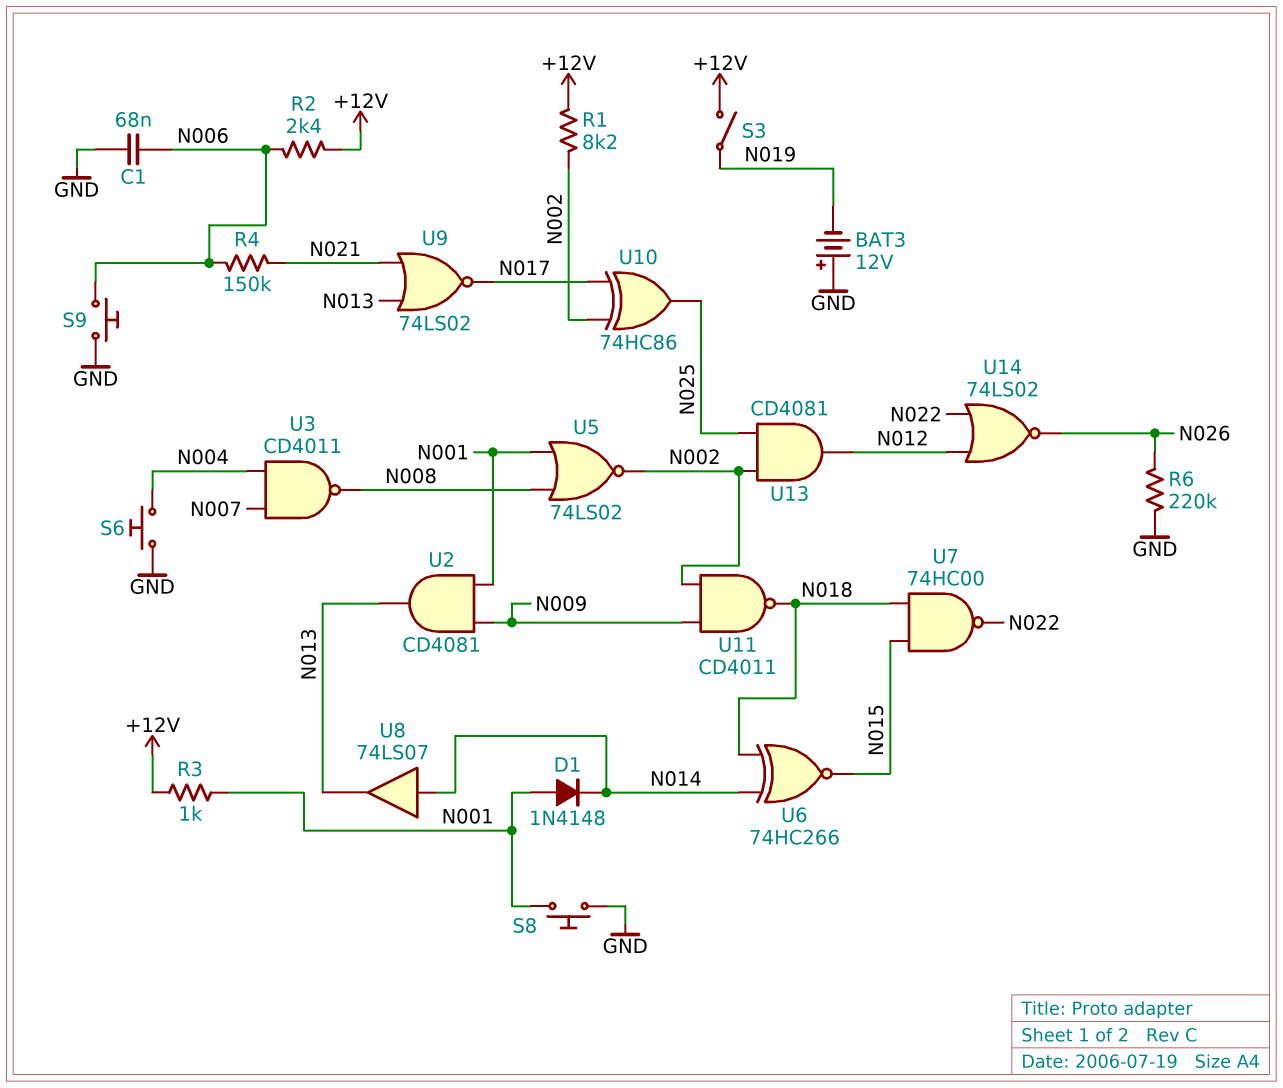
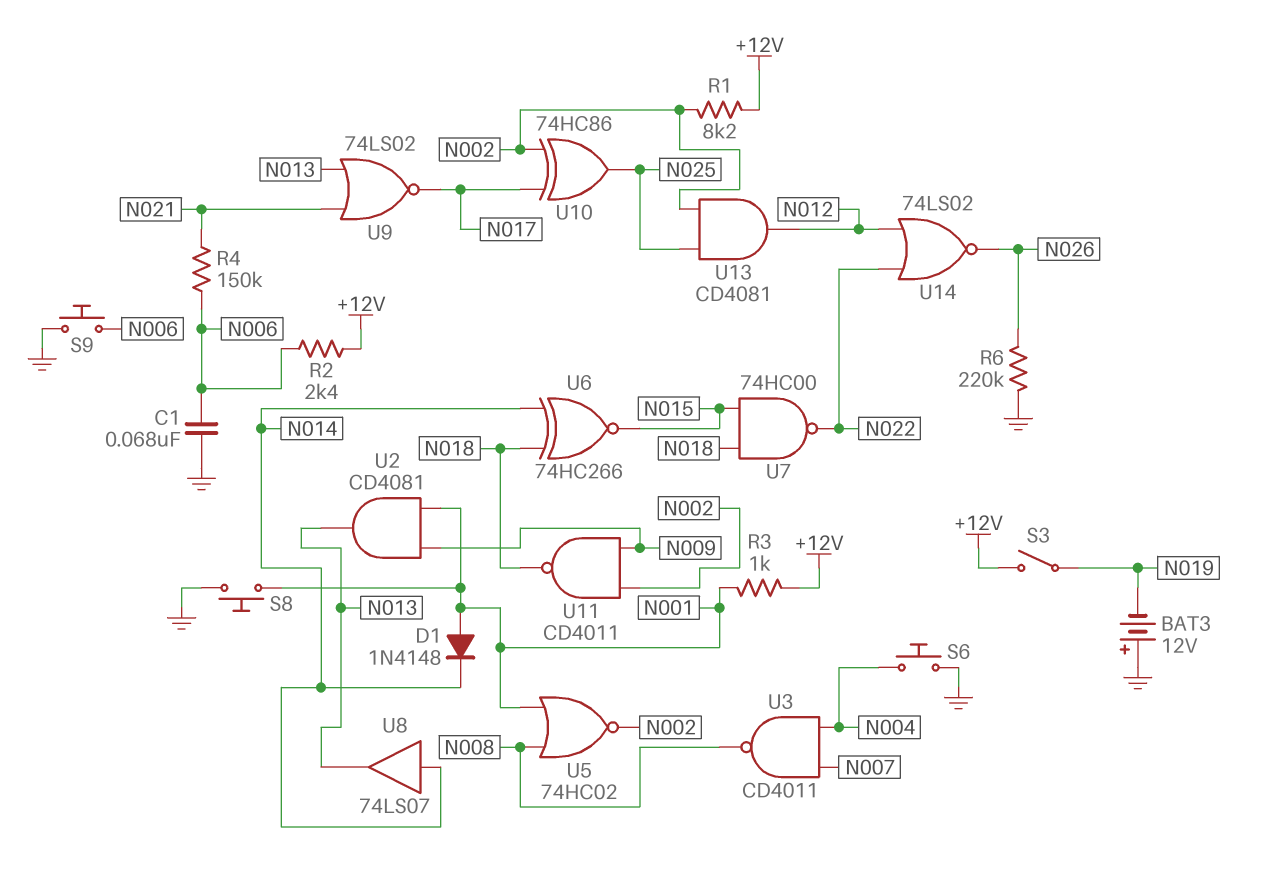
U5: NOR 74LS02 (in N001, in N008, out N002) -> NOR 74HC02 (in N001, in N008, out N002)

